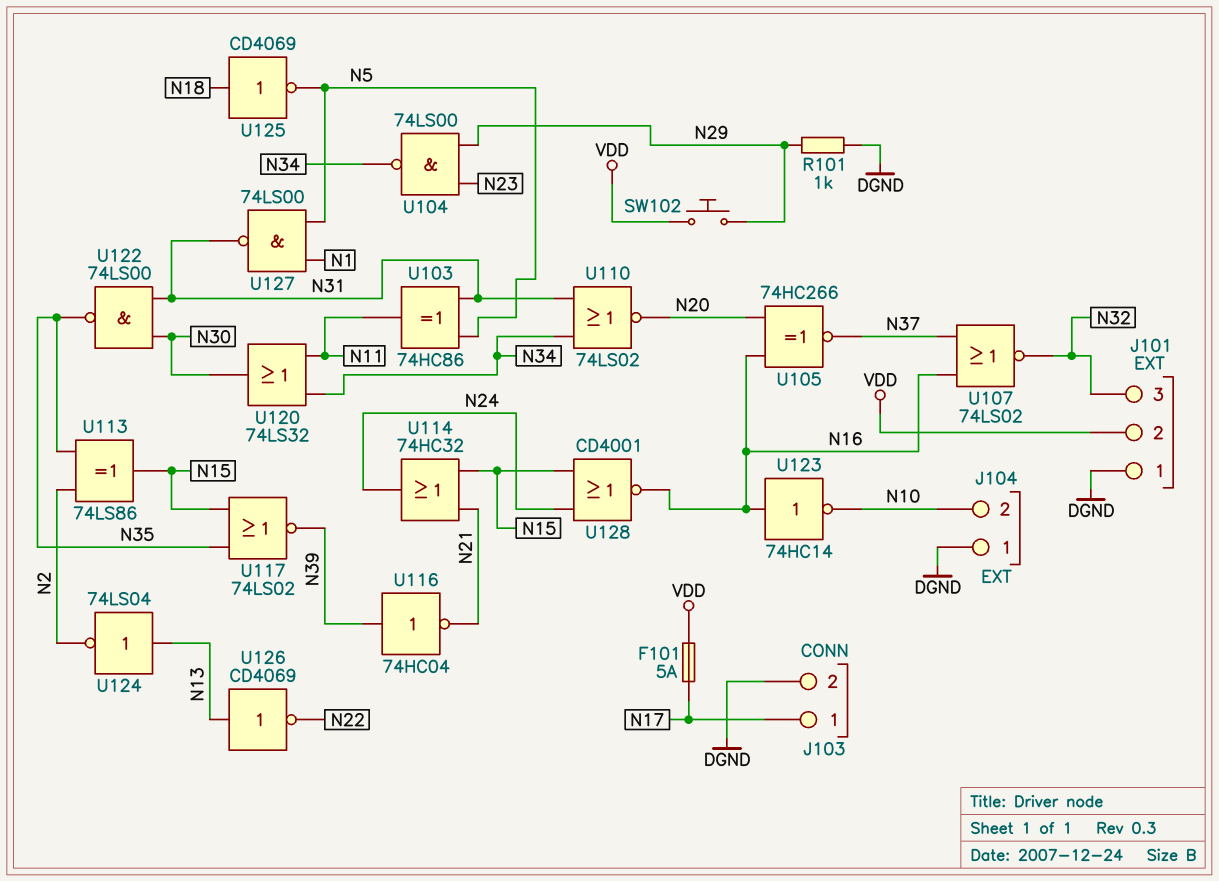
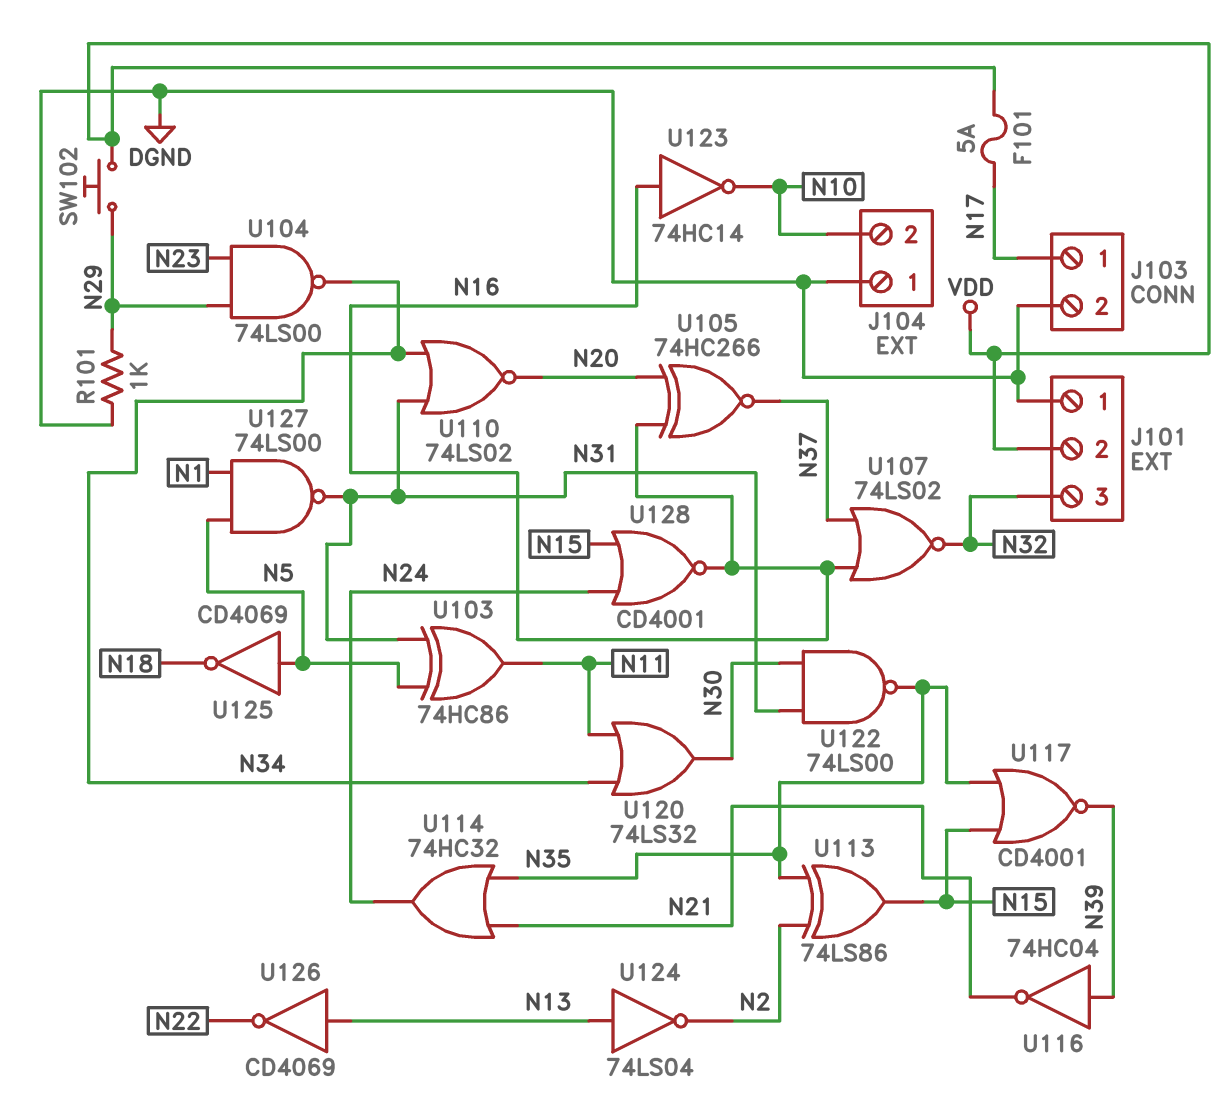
U114: OR 74HC32 (in N15, in N21, out N24) -> OR 74HC32 (in N21, in N35, out N24)
U117: NOR 74LS02 (in N15, in N35, out N39) -> NOR CD4001 (in N15, in N35, out N39)
U125: NOT CD4069 (in N18, out N5) -> NOT CD4069 (in N5, out N18)

